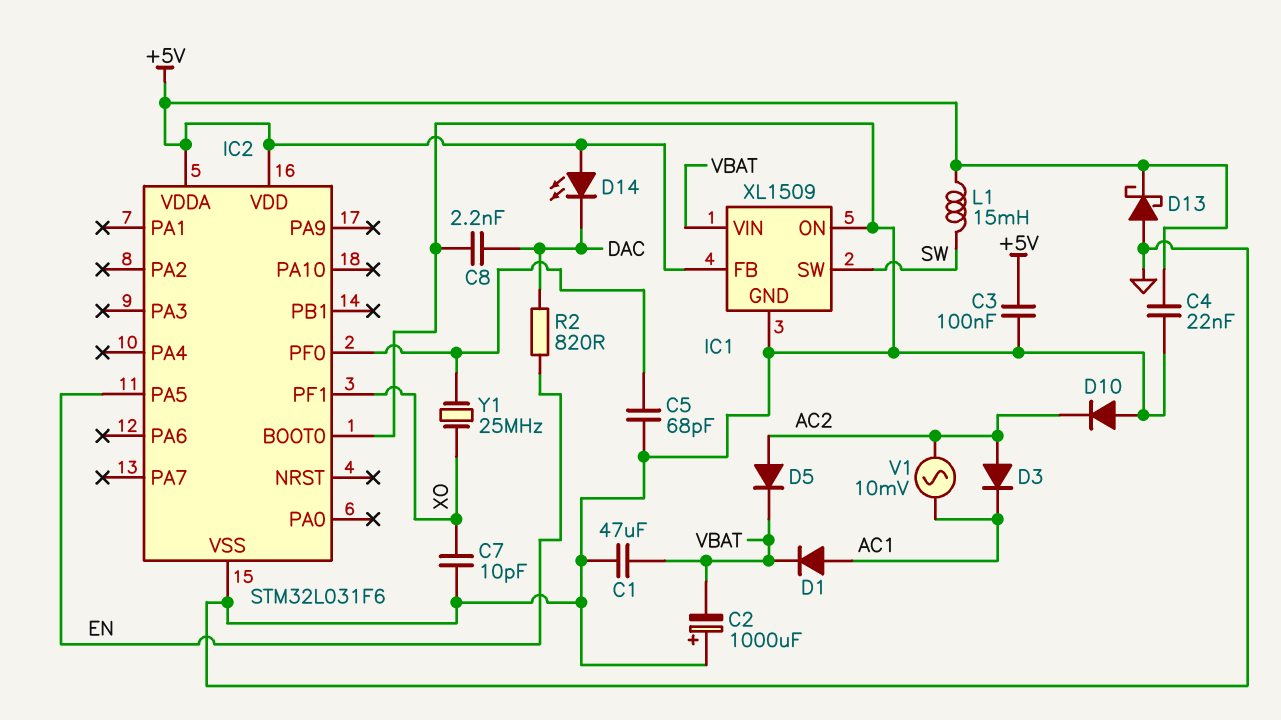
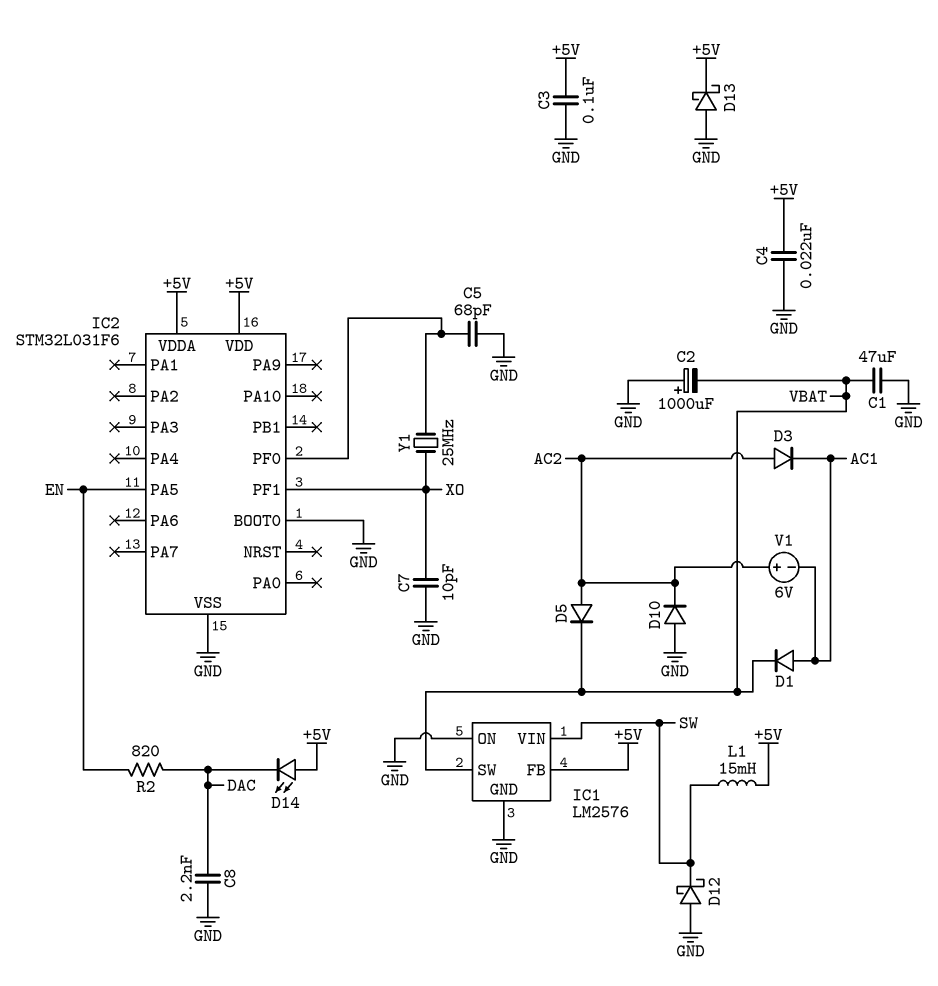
D12: none -> schottky (A GND, K SW)
IC1: XL1509 -> LM2576
IC1 pin SW: SW -> VBAT
IC1 pin VIN: VBAT -> SW
V1: AC 10mV (AC1, AC2) -> 6V (plus AC2, minus AC1)

